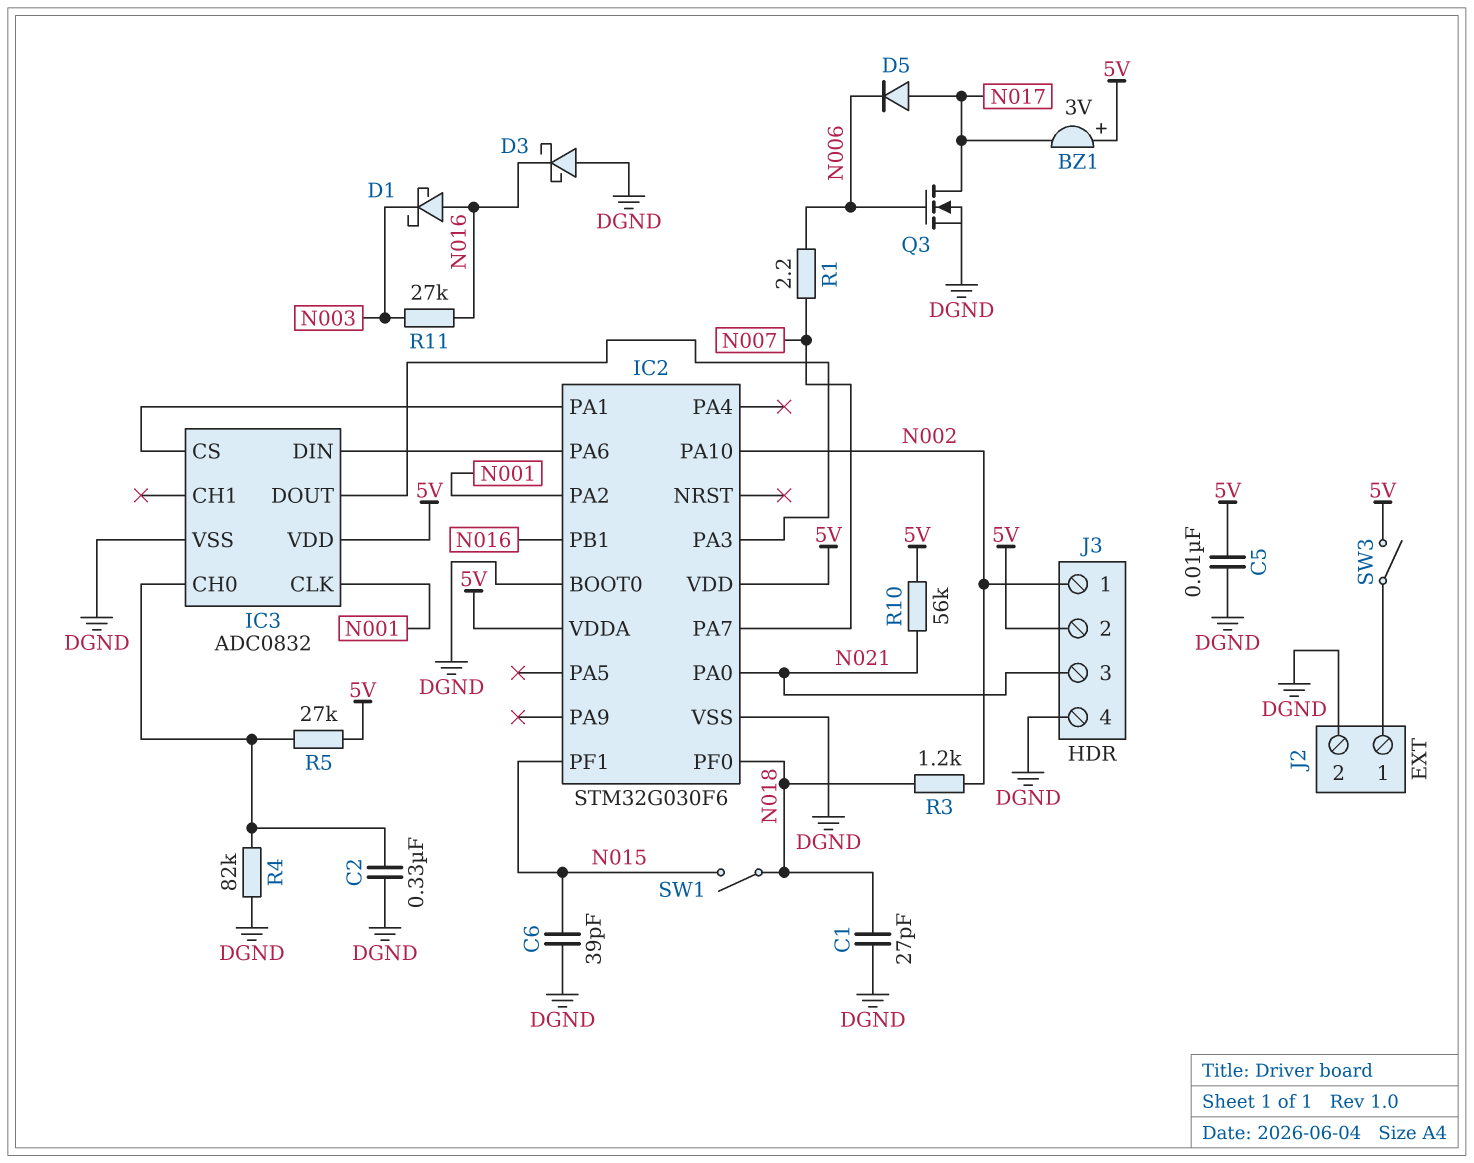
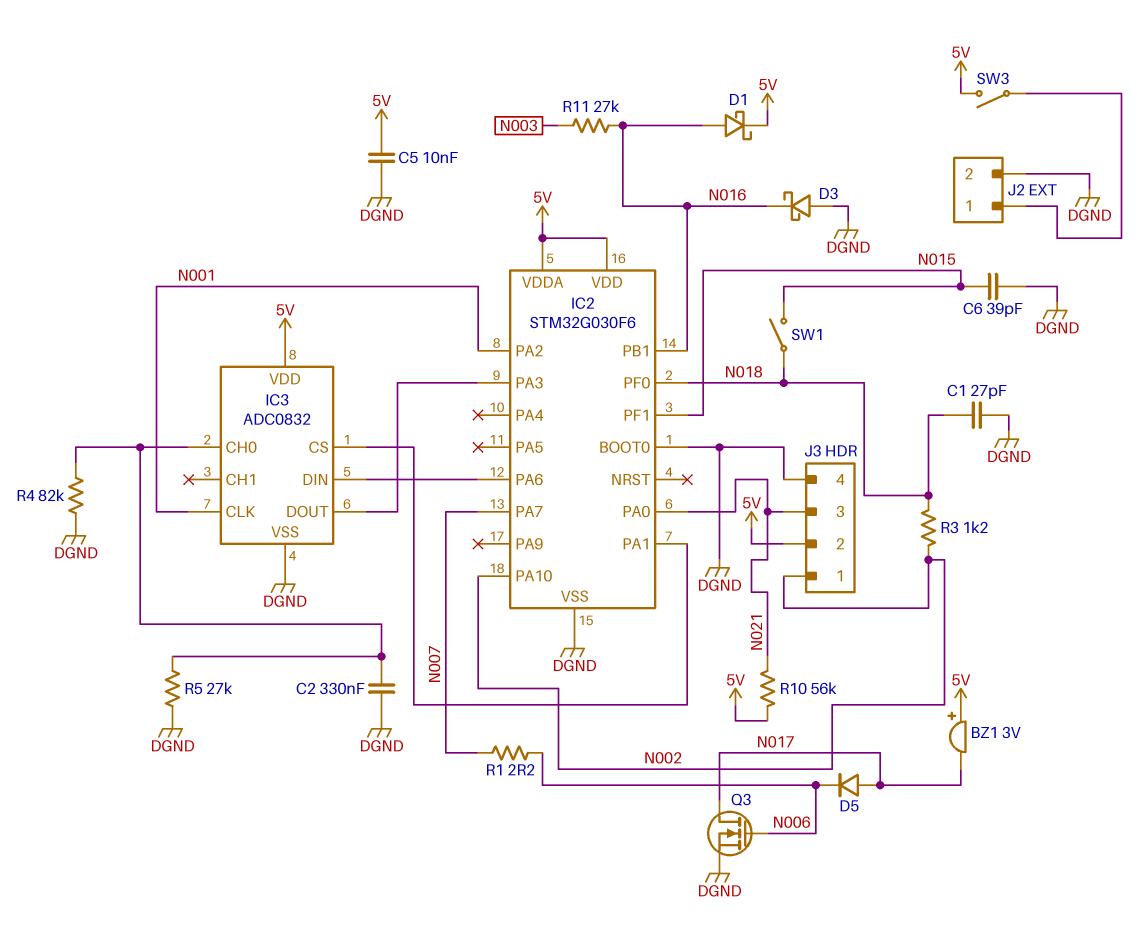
D1: schottky (A N016, K N003) -> schottky (A N016, K 5V)
R5: 27k (5V, IC3/CH0) -> 27k (DGND, IC3/CH0)

